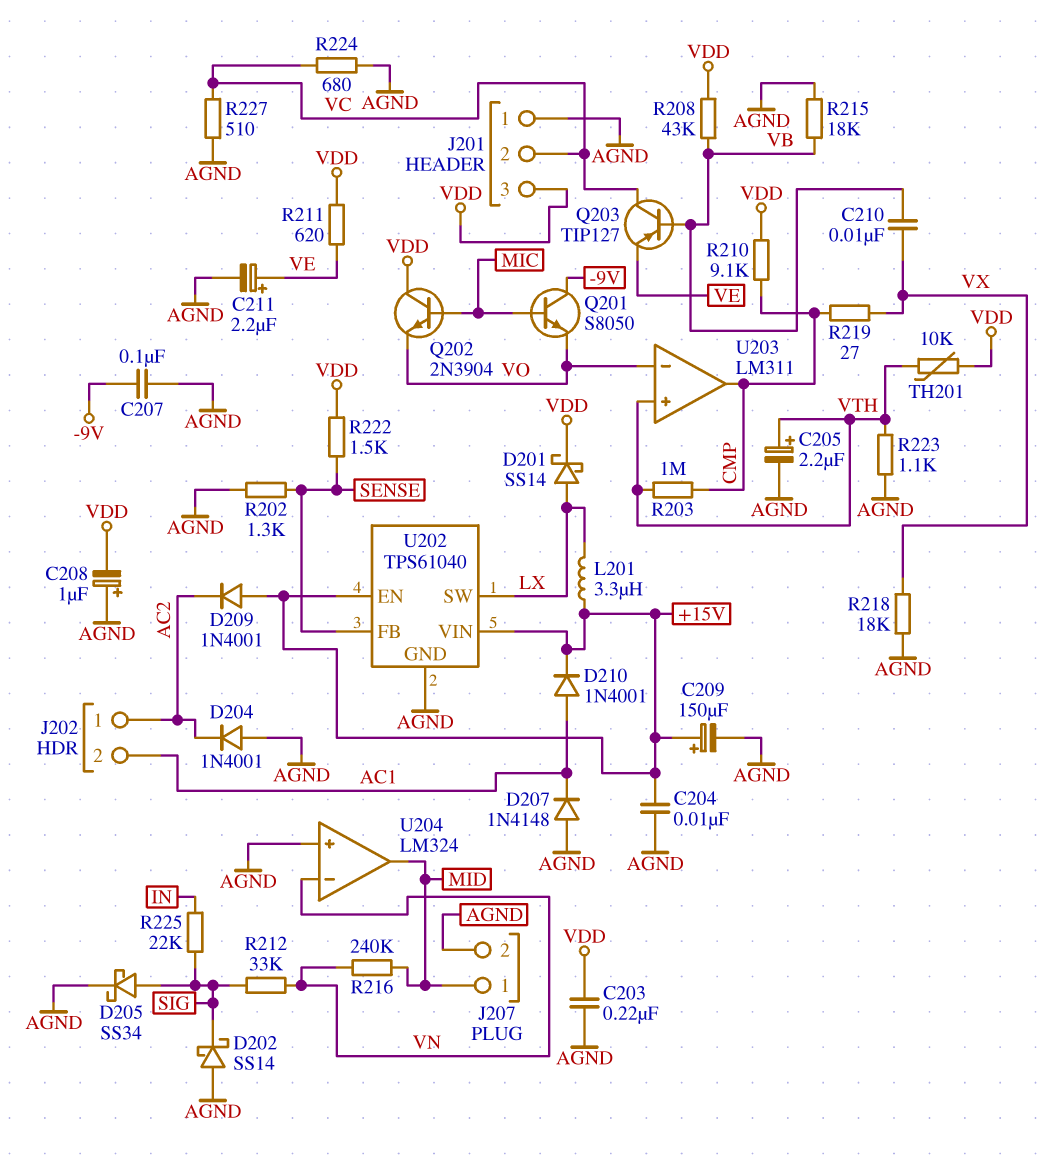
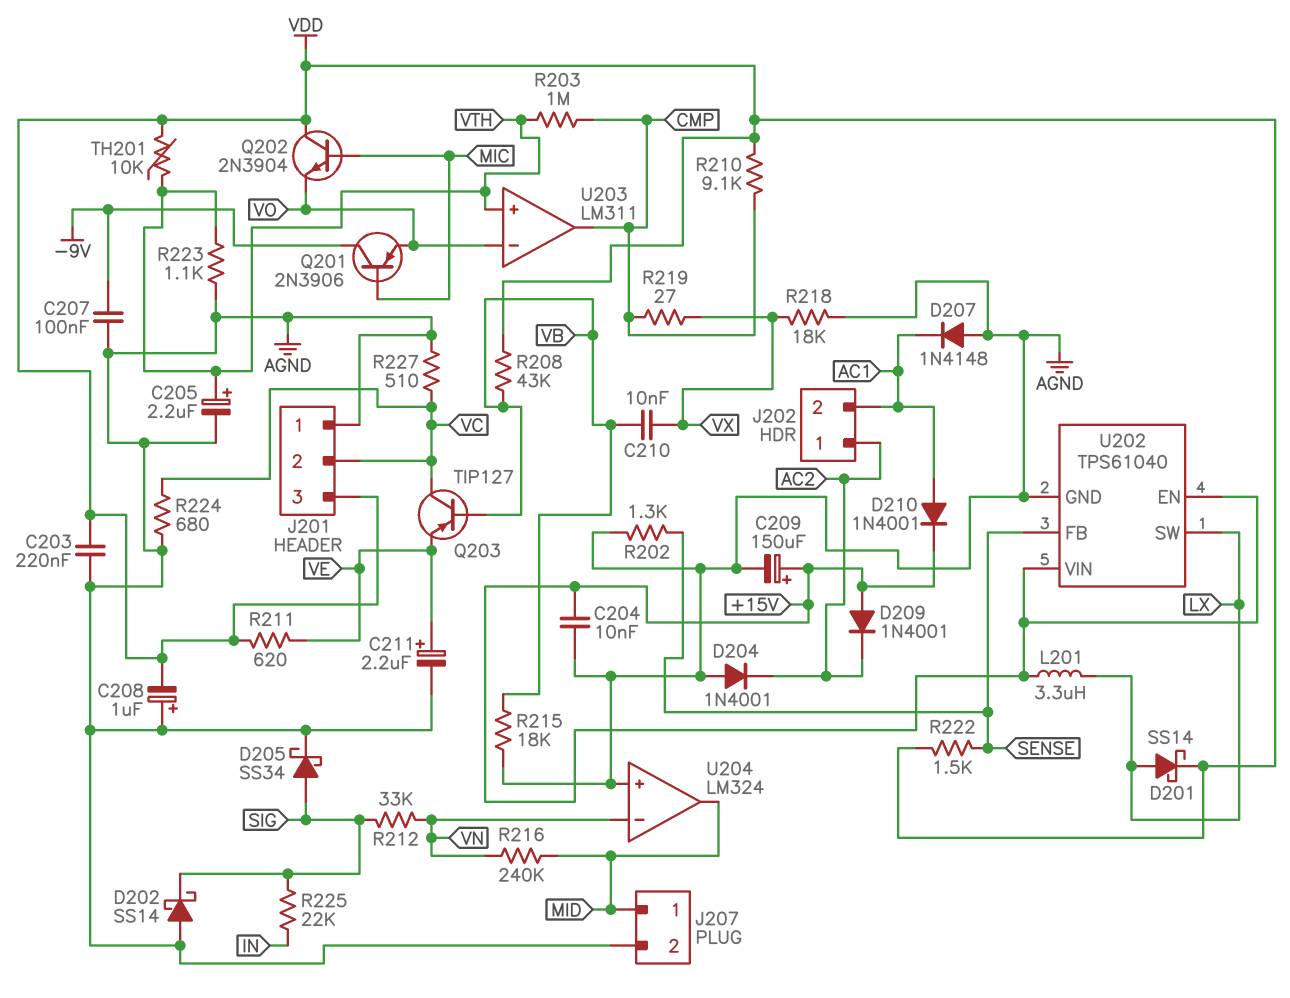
Q201: NPN S8050 (B MIC, C -9V, E VO) -> PNP 2N3906 (B MIC, C -9V, E VO)

